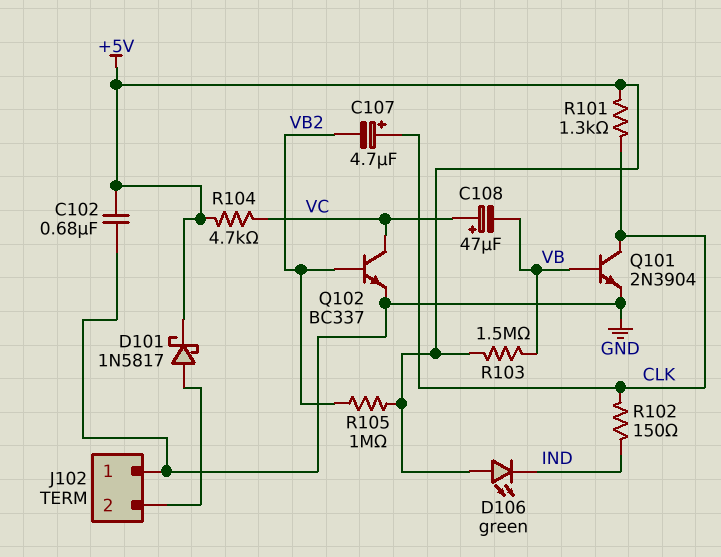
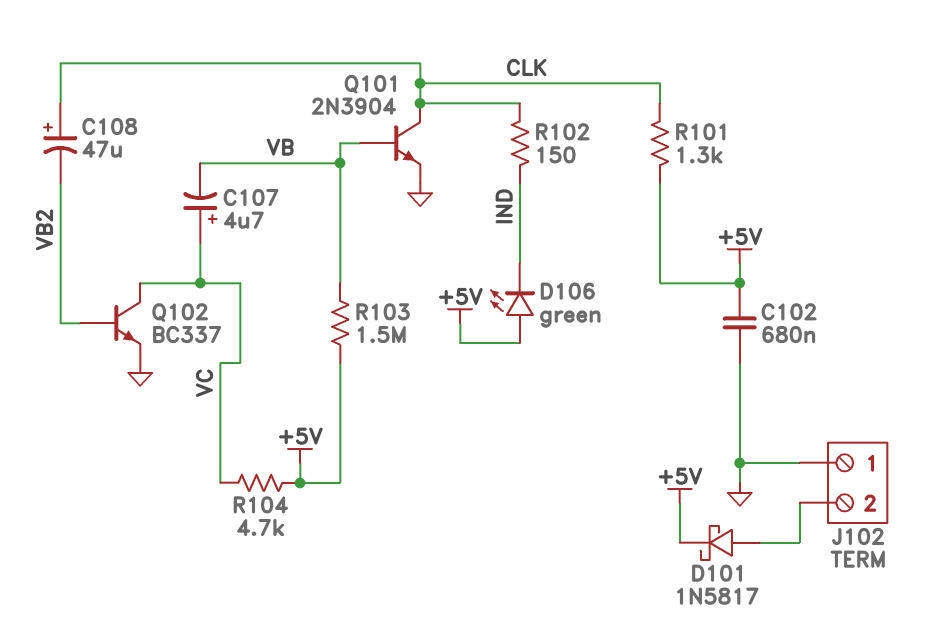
C107: 4.7uF (plus CLK, minus VB2) -> 4.7uF (plus VC, minus VB)
C108: 47uF (plus VC, minus VB) -> 47uF (plus CLK, minus VB2)
R105: 1M (+5V, VB2) -> none

